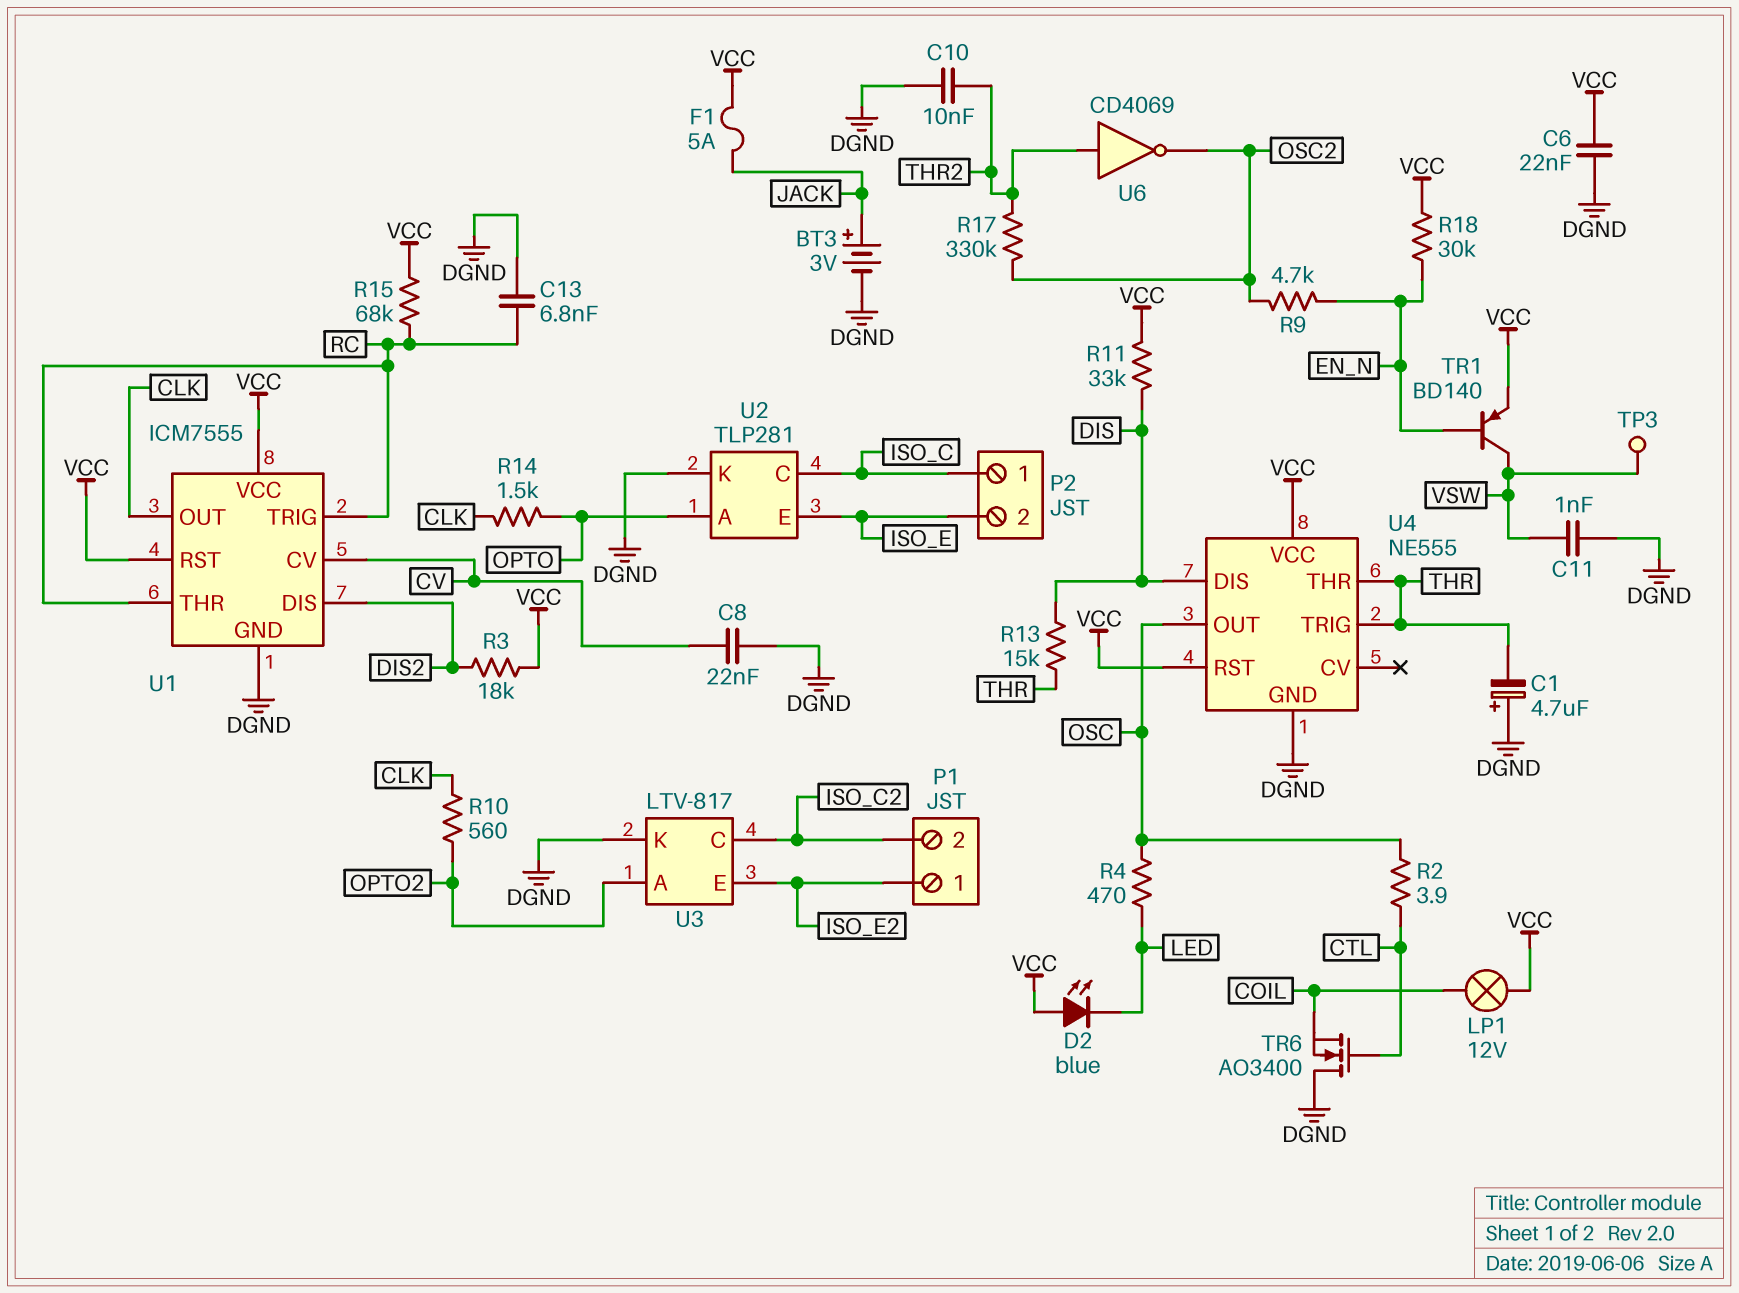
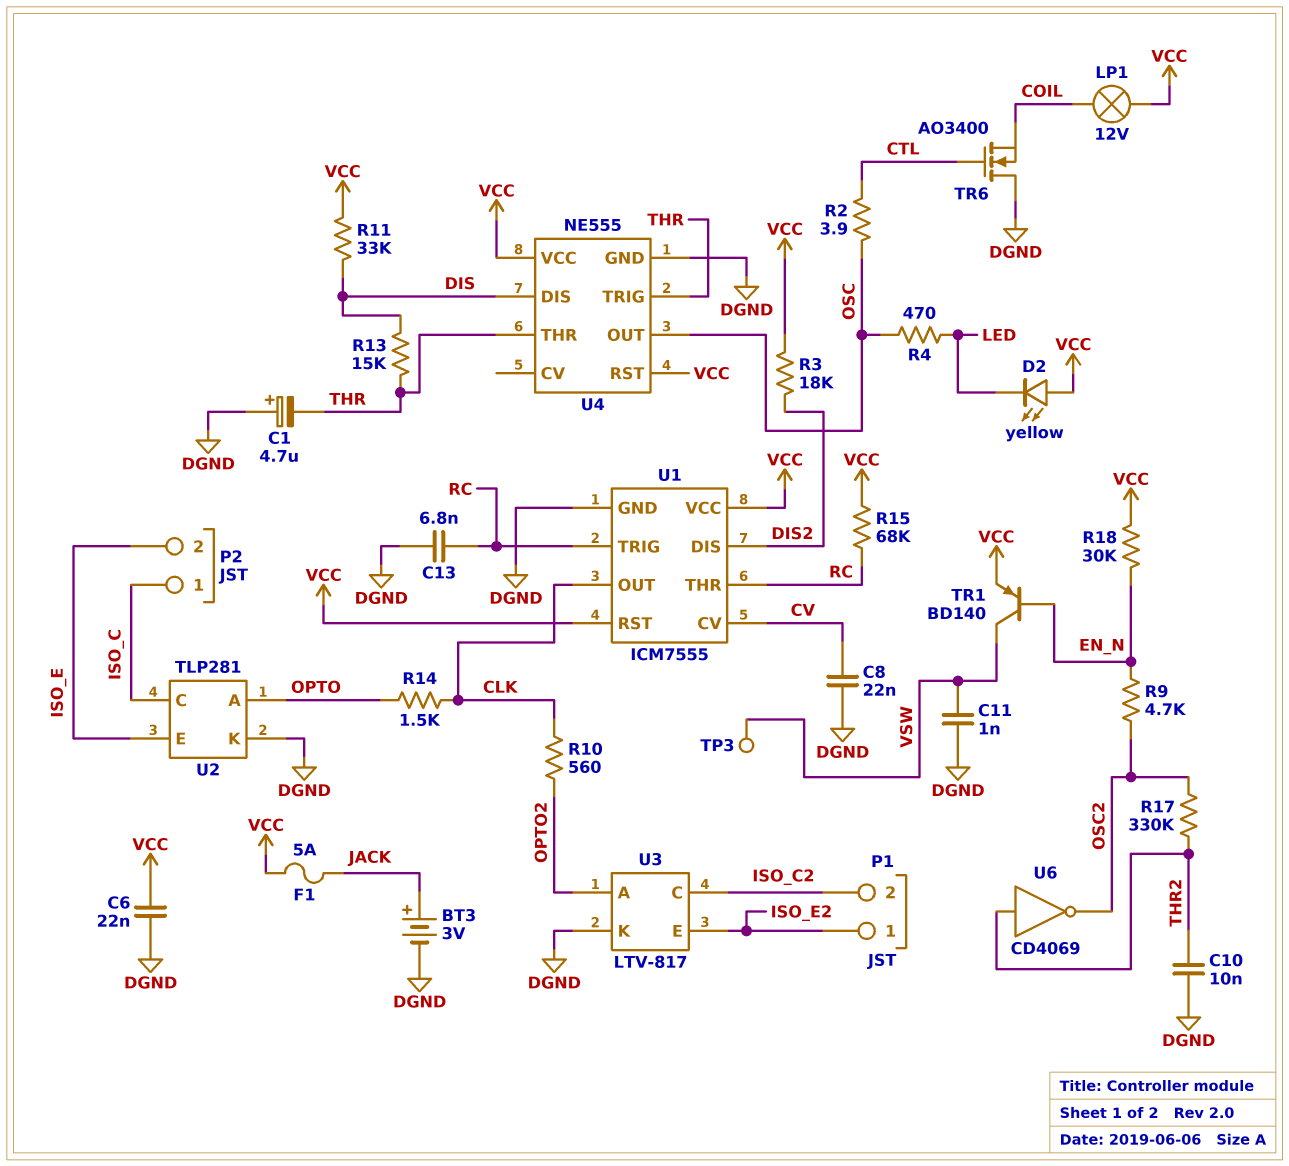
D2: LED blue (A VCC, K LED) -> LED yellow (A VCC, K LED)

